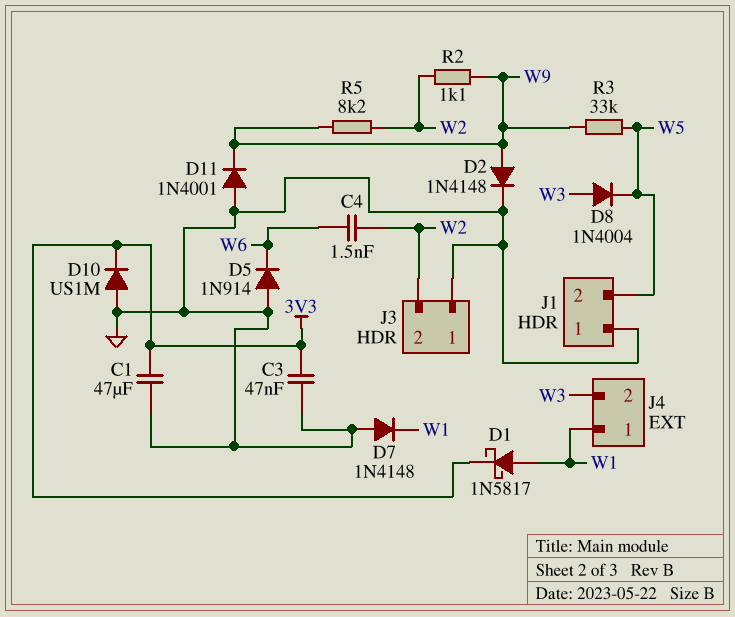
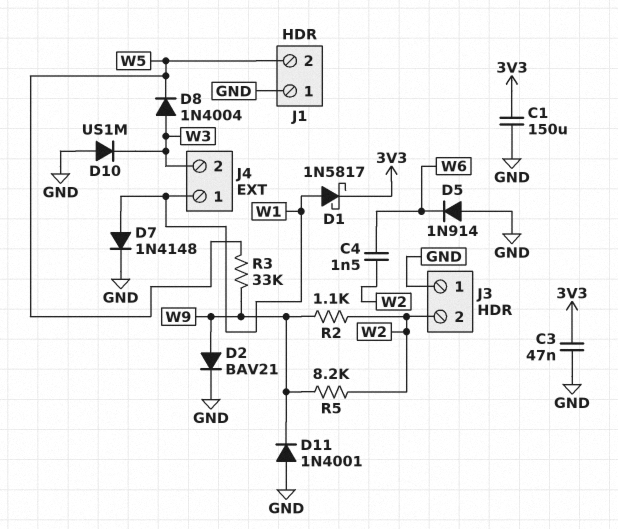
C1: 47uF (3V3, GND) -> 150uF (3V3, GND)
D2: diode 1N4148 (A W9, K GND) -> diode BAV21 (A W9, K GND)
D7: diode 1N4148 (A GND, K W1) -> diode 1N4148 (A W1, K GND)
D10: diode US1M (A GND, K 3V3) -> diode US1M (A GND, K W3)

